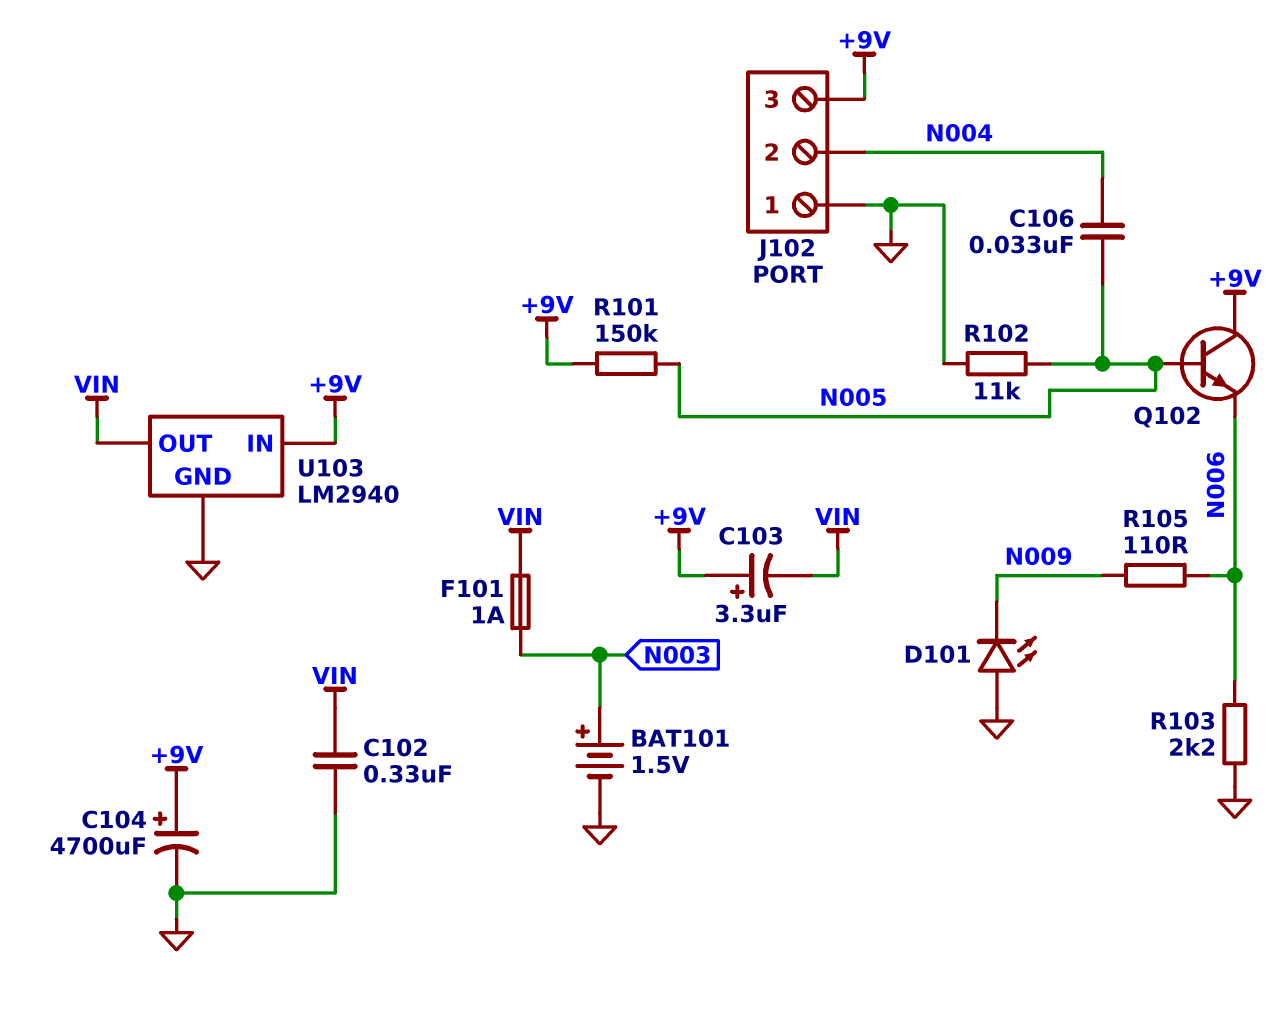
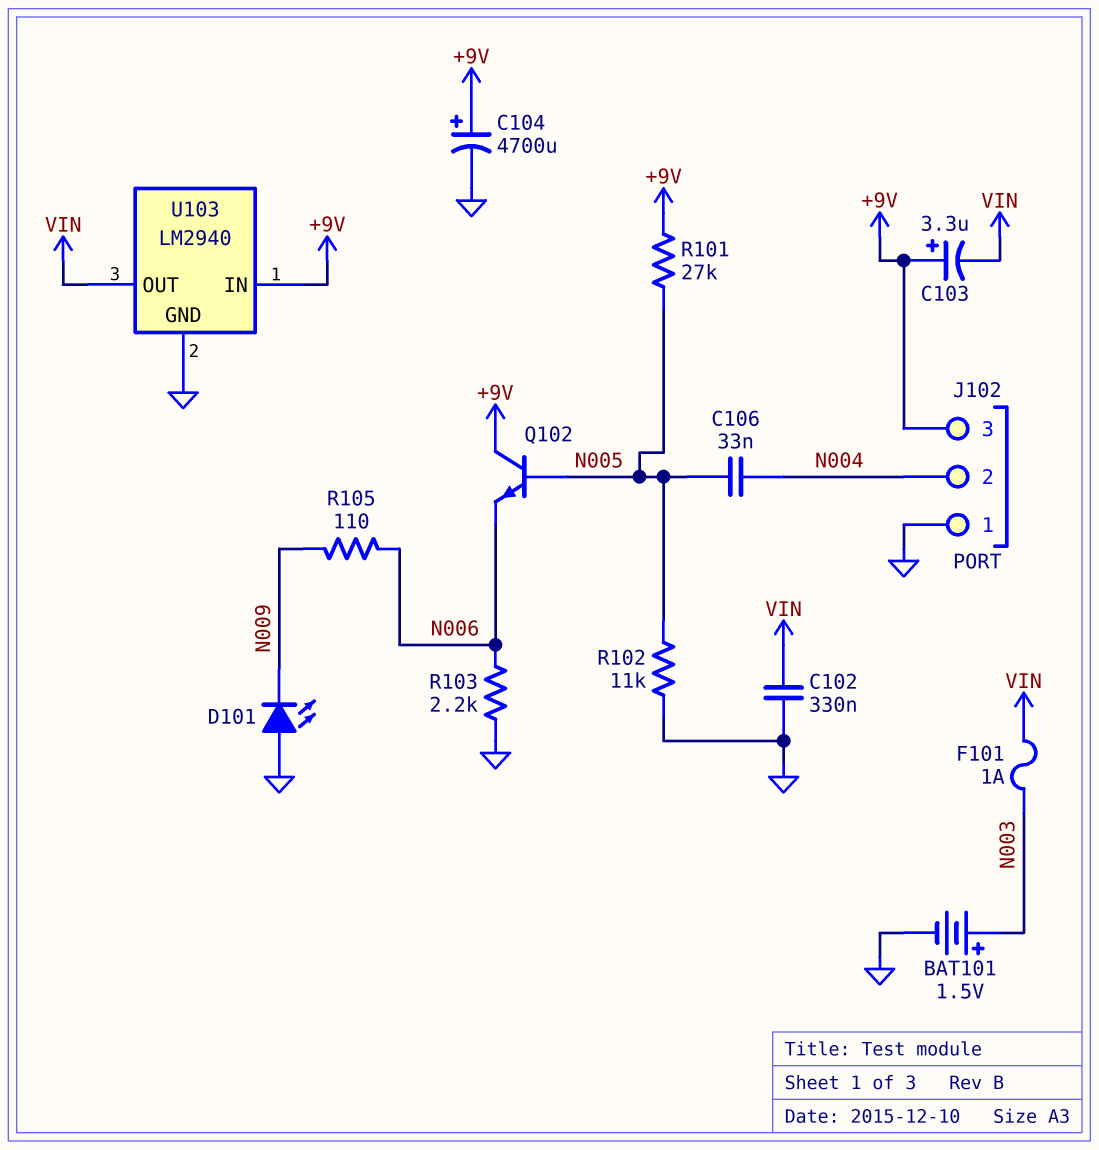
R101: 150k (+9V, N005) -> 27k (+9V, N005)

